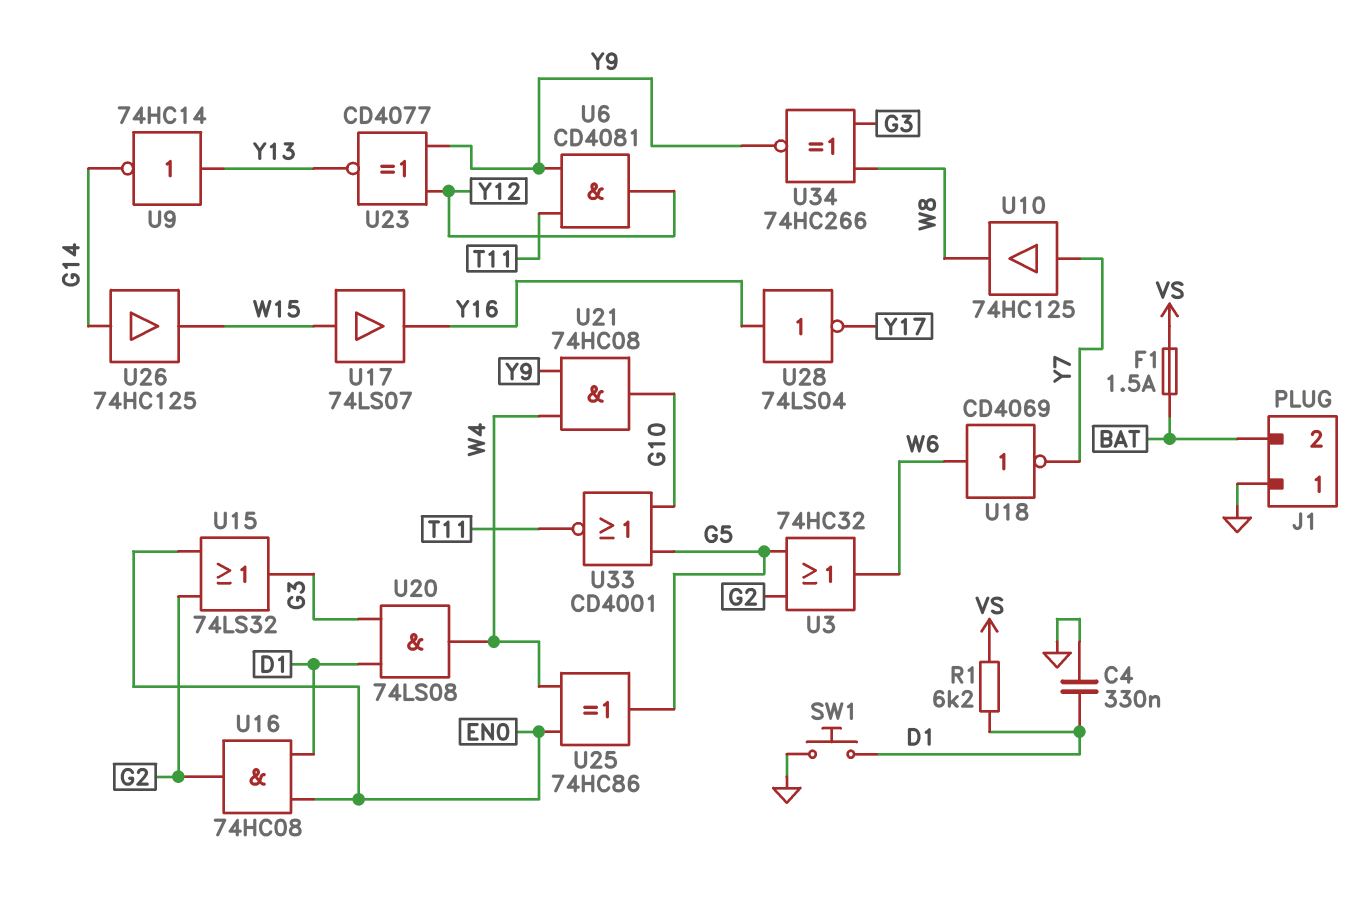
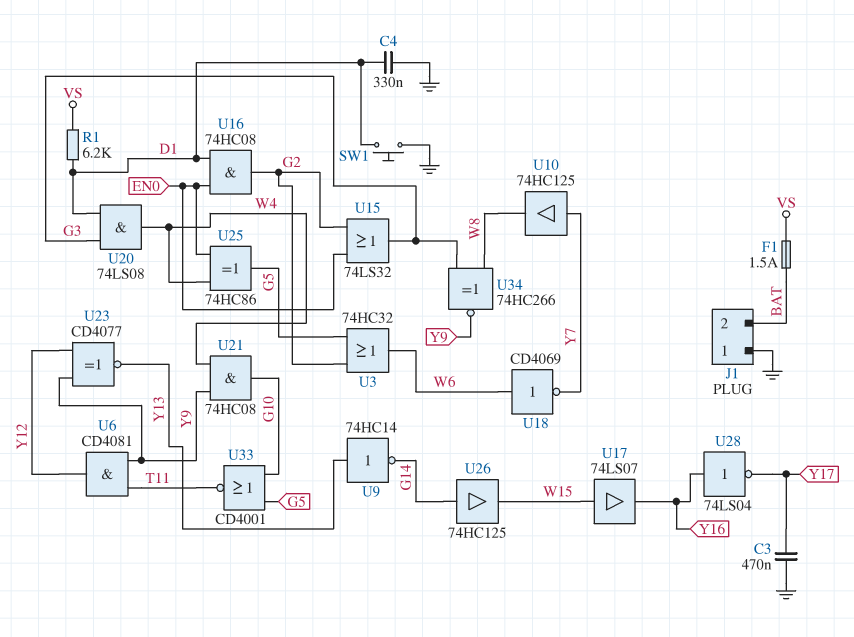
C3: none -> 470nF (GND, Y17)

